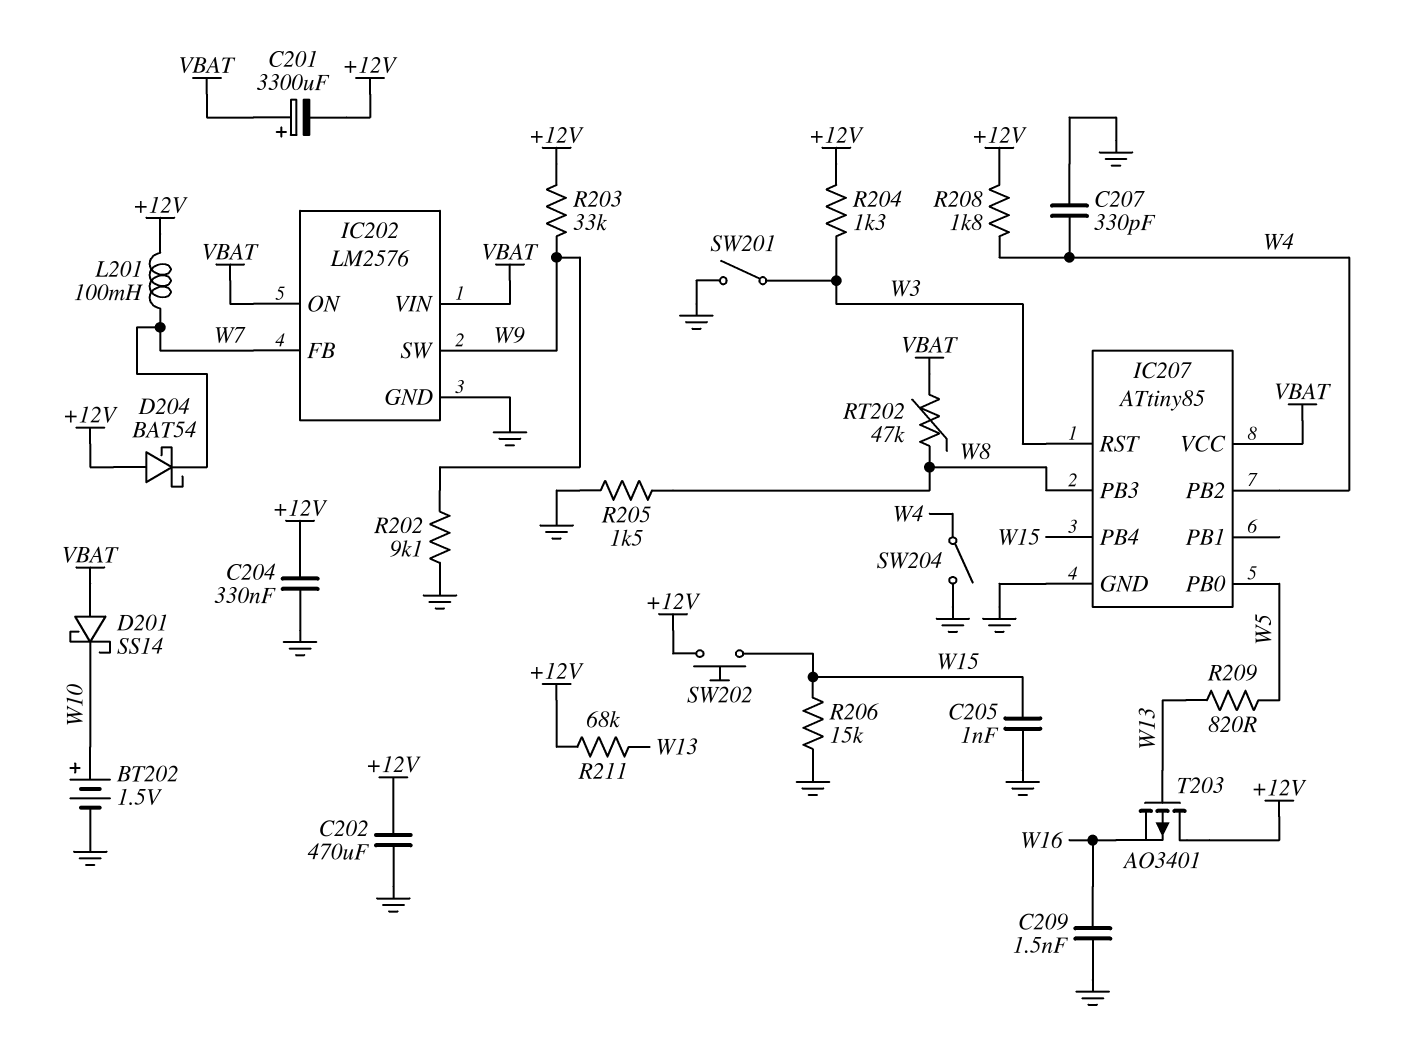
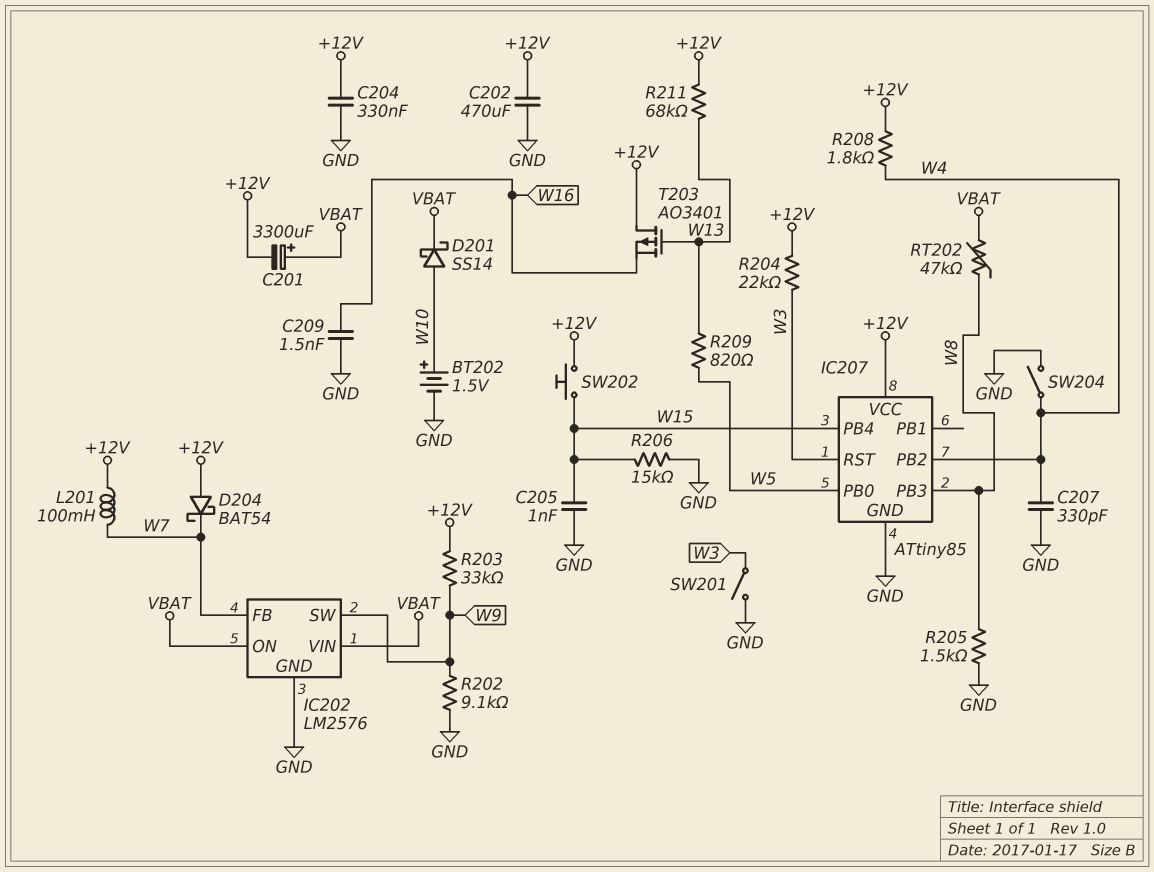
D201: schottky SS14 (A VBAT, K W10) -> schottky SS14 (A W10, K VBAT)
IC207 pin VCC: VBAT -> +12V
R204: 1.3k (+12V, W3) -> 22k (+12V, W3)

